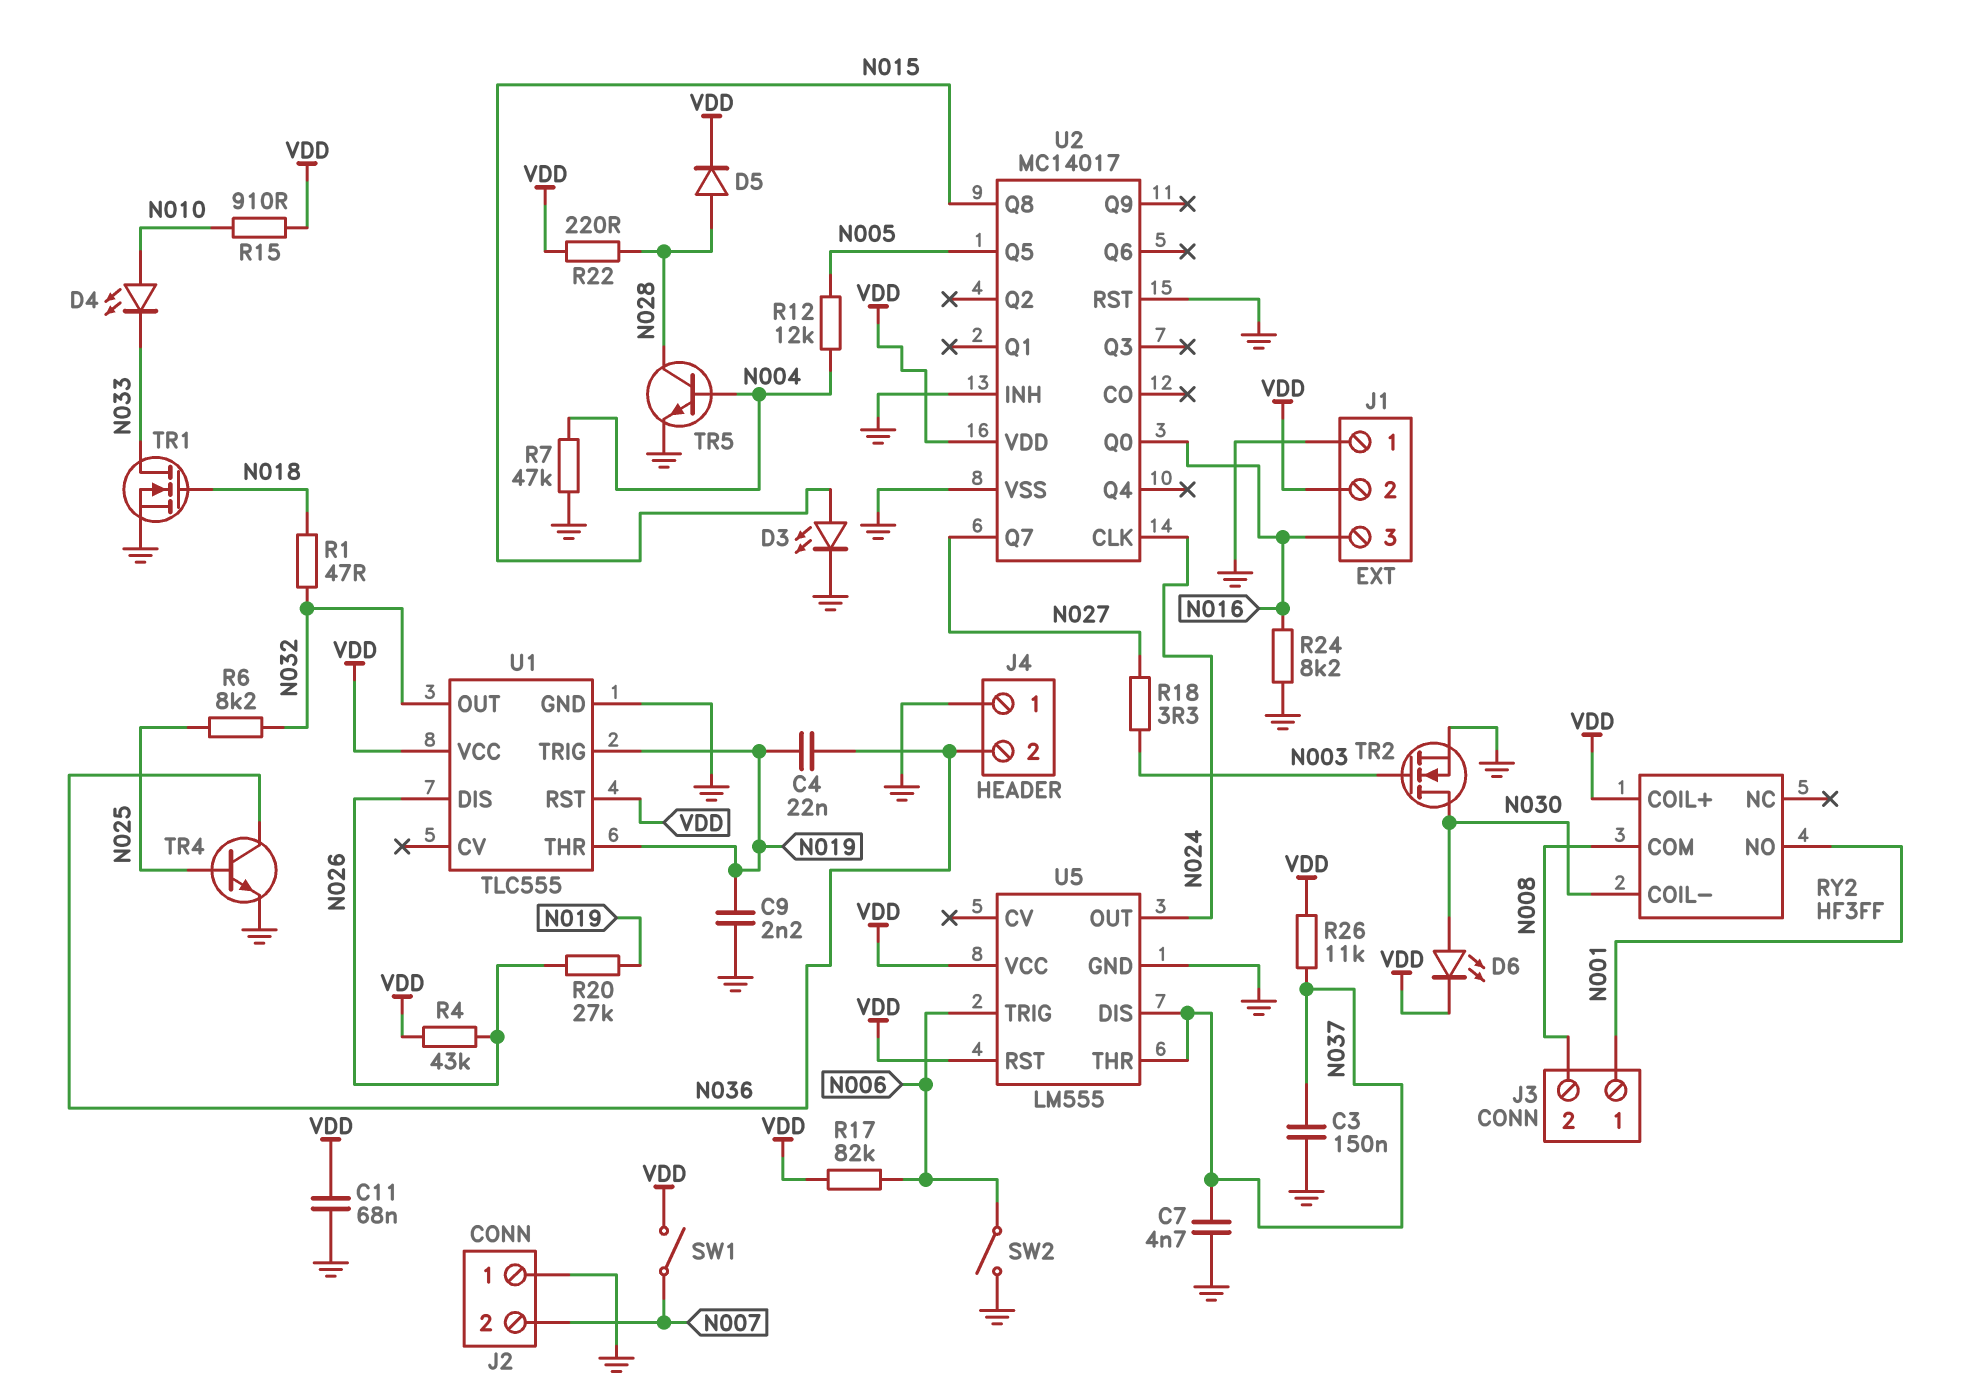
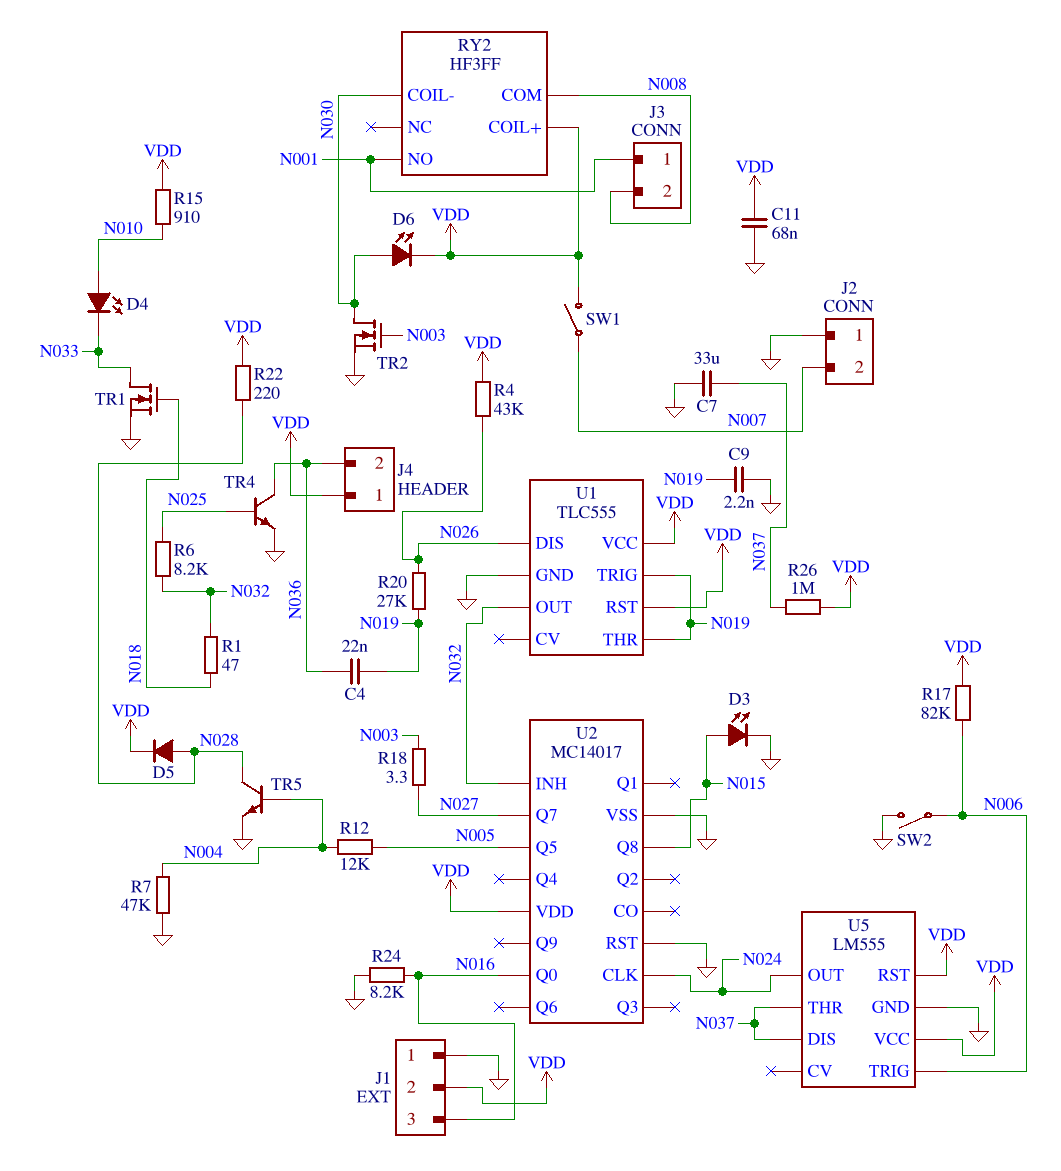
C3: 150nF (GND, N037) -> none
C7: 4.7nF (GND, N037) -> 33uF (GND, N037)
J4 pin 1: GND -> VDD
R26: 11k (N037, VDD) -> 1M (N037, VDD)
U2 pin INH: GND -> N032

